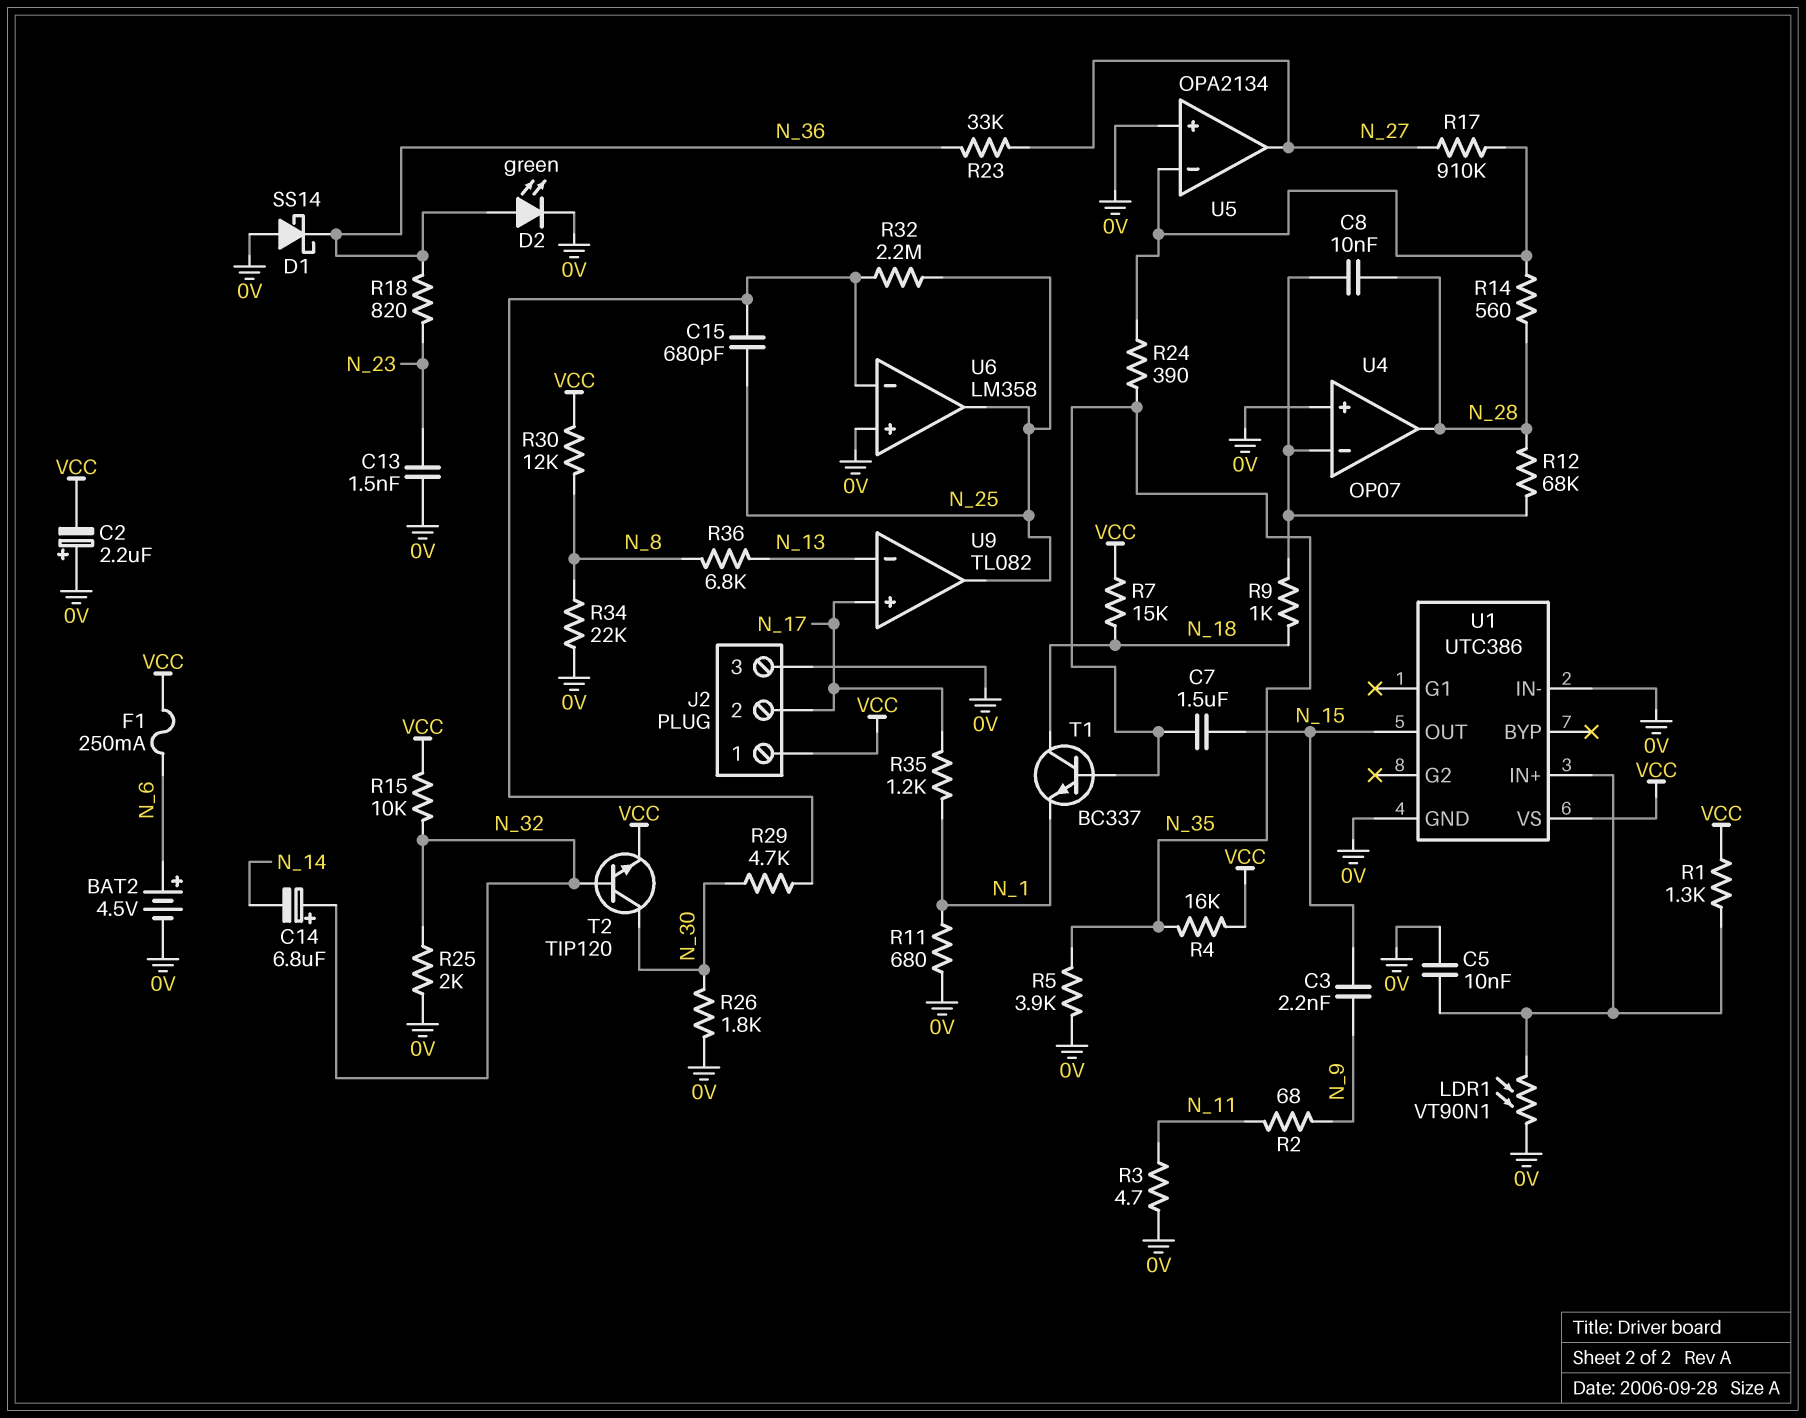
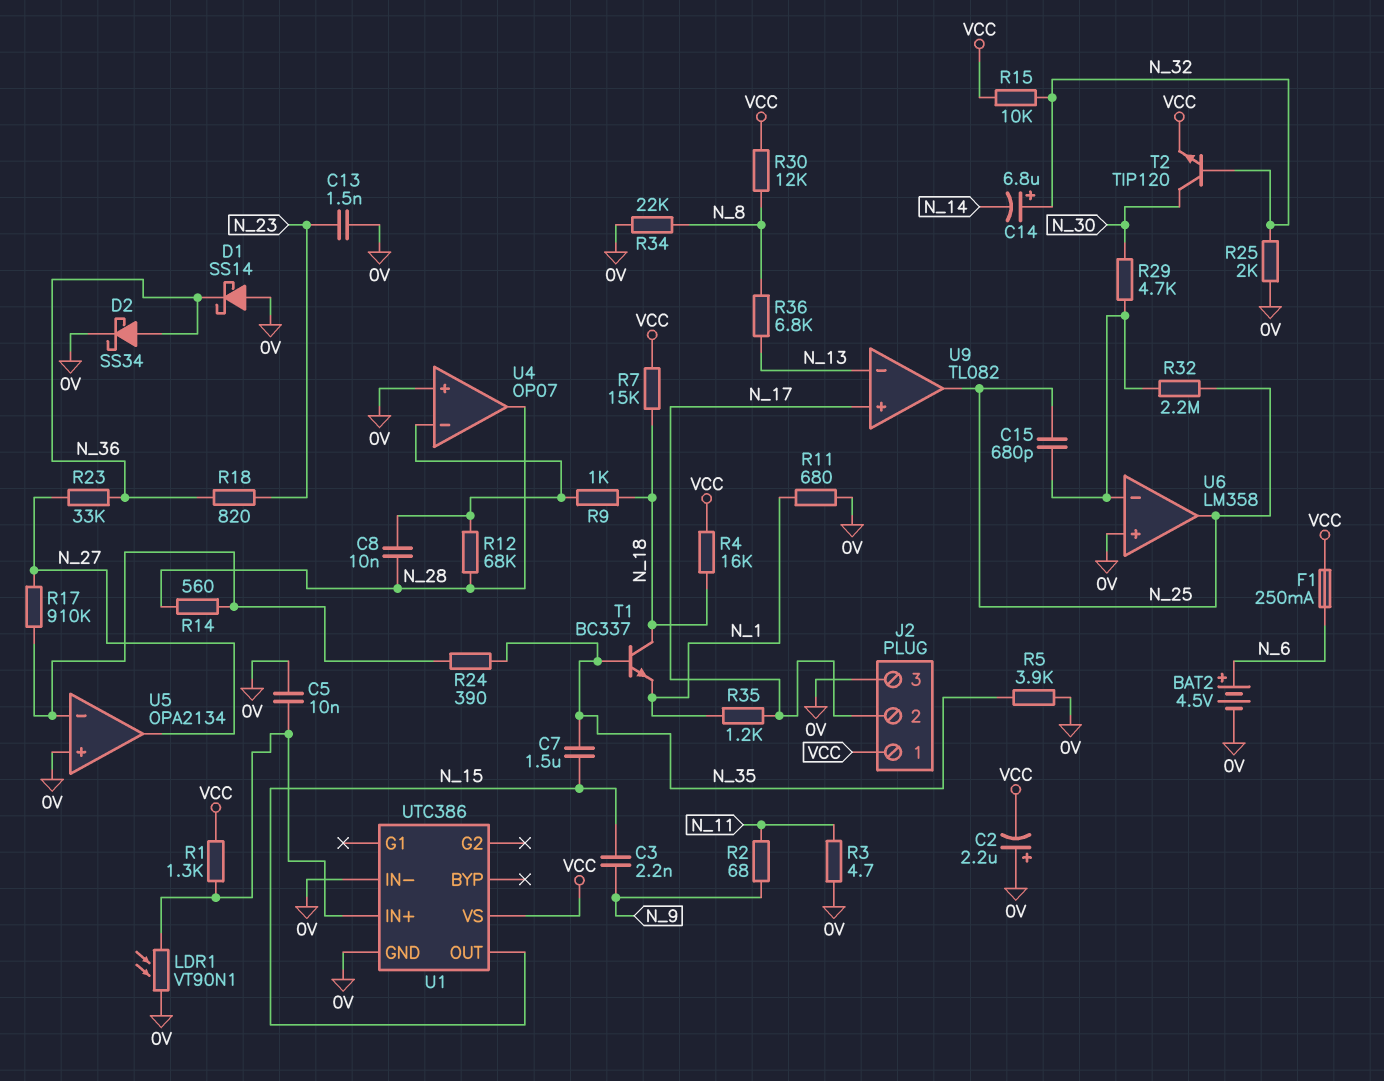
D2: LED green (A N_36, K 0V) -> schottky SS34 (A N_36, K 0V)
R4: 16k (N_35, VCC) -> 16k (N_18, VCC)
R26: 1.8k (0V, N_30) -> none

